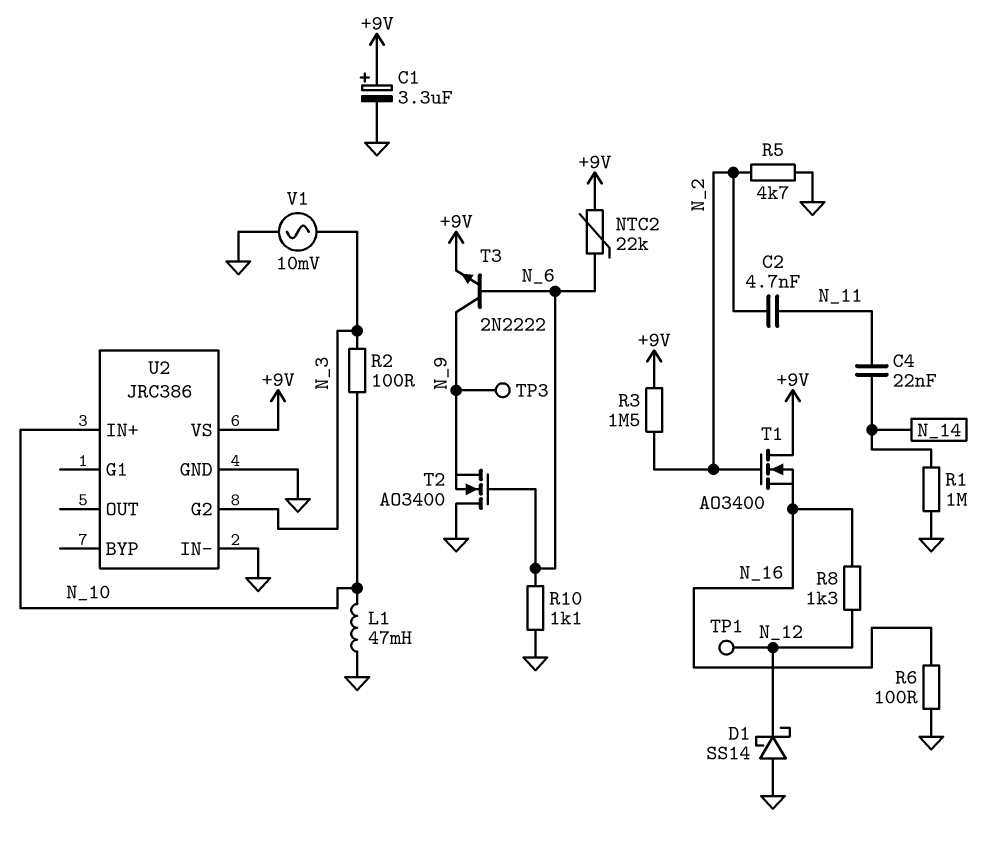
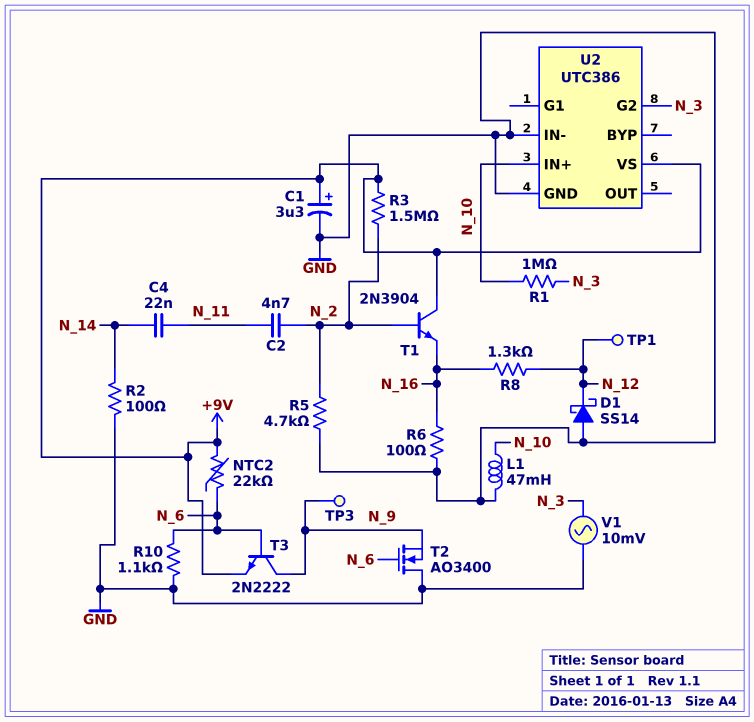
R1: 1M (GND, N_14) -> 1M (N_3, N_10)
R2: 100 (N_3, N_10) -> 100 (GND, N_14)
T1: NMOS AO3400 (G N_2, D +9V, S N_16) -> NPN 2N3904 (B N_2, C +9V, E N_16)
U2: JRC386 -> UTC386

